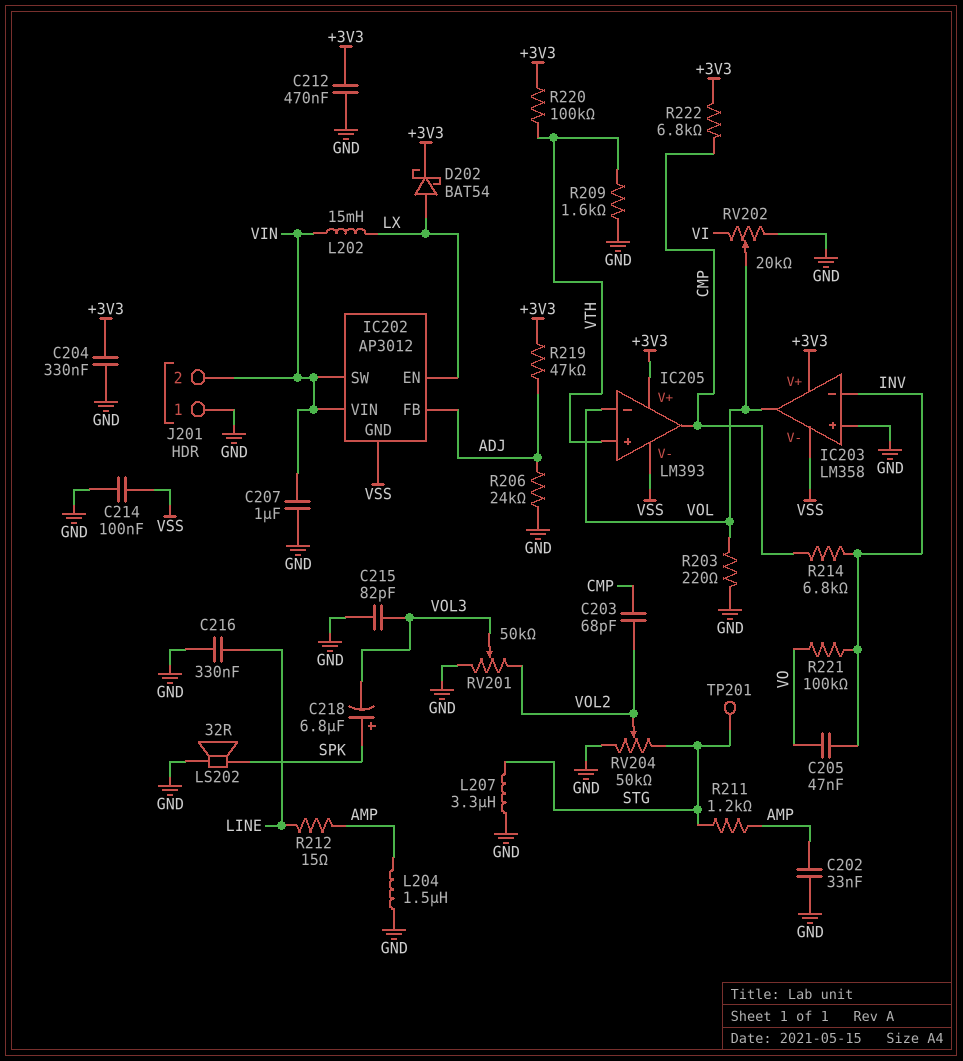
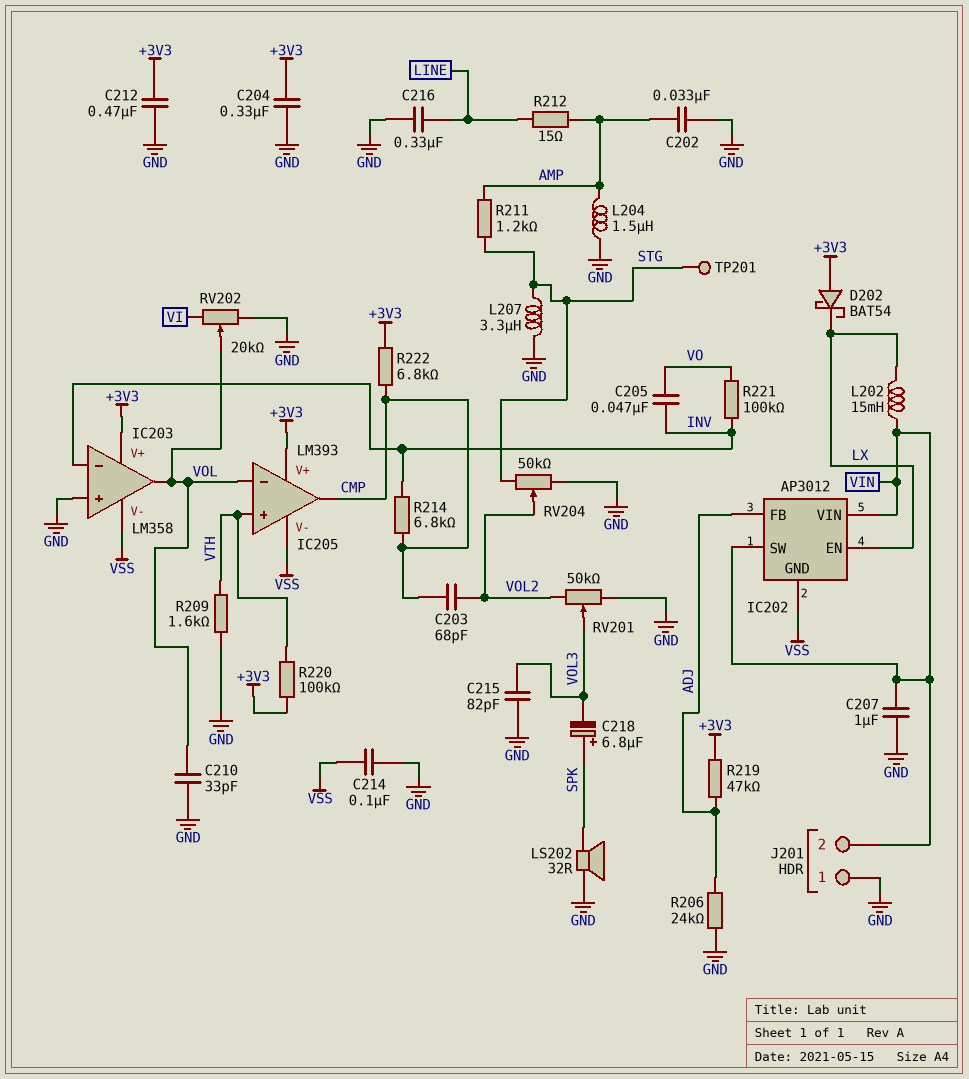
C210: none -> 33pF (GND, VOL)
D202: schottky BAT54 (A LX, K +3V3) -> schottky BAT54 (A +3V3, K LX)
R203: 220 (GND, VOL) -> none

